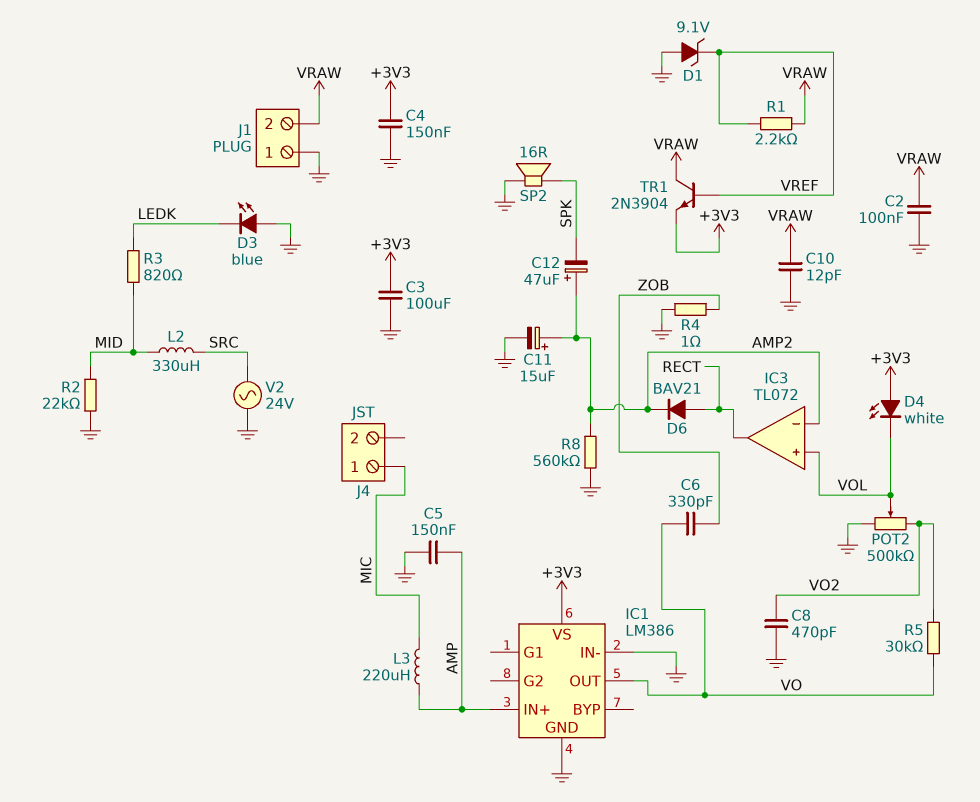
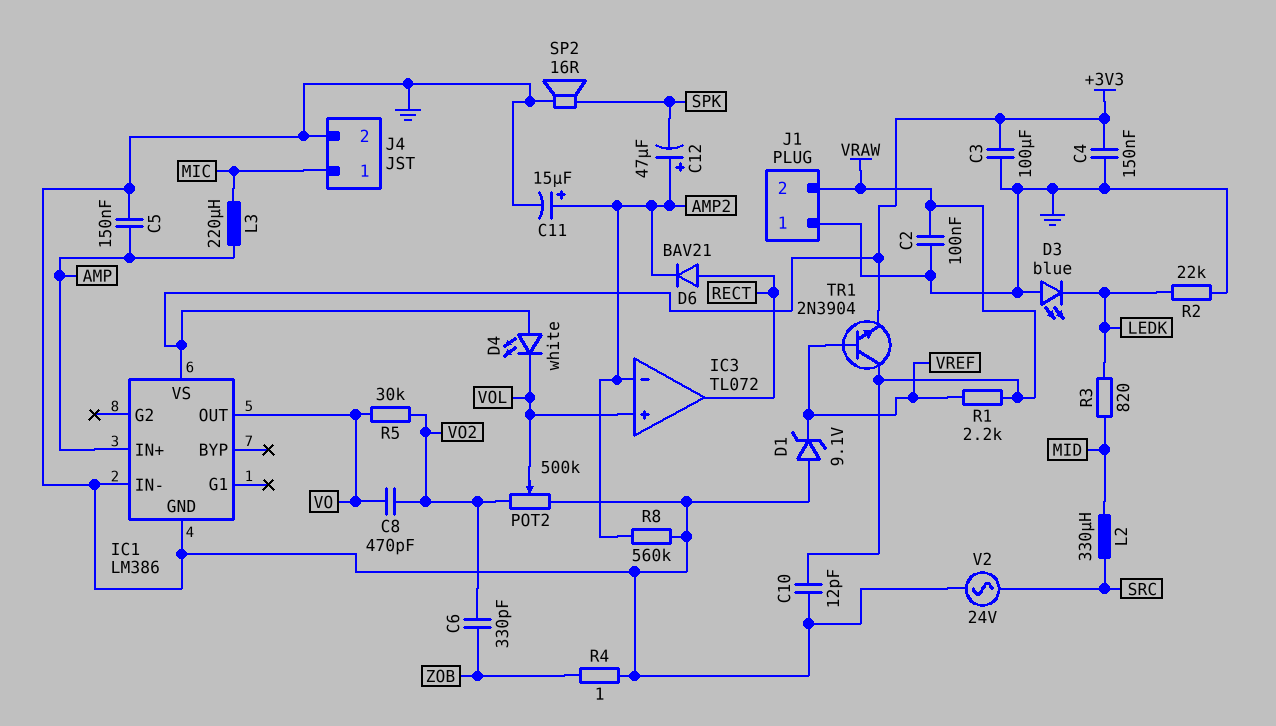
C6: 330pF (VO, ZOB) -> 330pF (VO2, ZOB)
C8: 470pF (GND, VO2) -> 470pF (VO, VO2)
J4 pin 2: none -> GND
R2: 22k (GND, MID) -> 22k (GND, LEDK)

